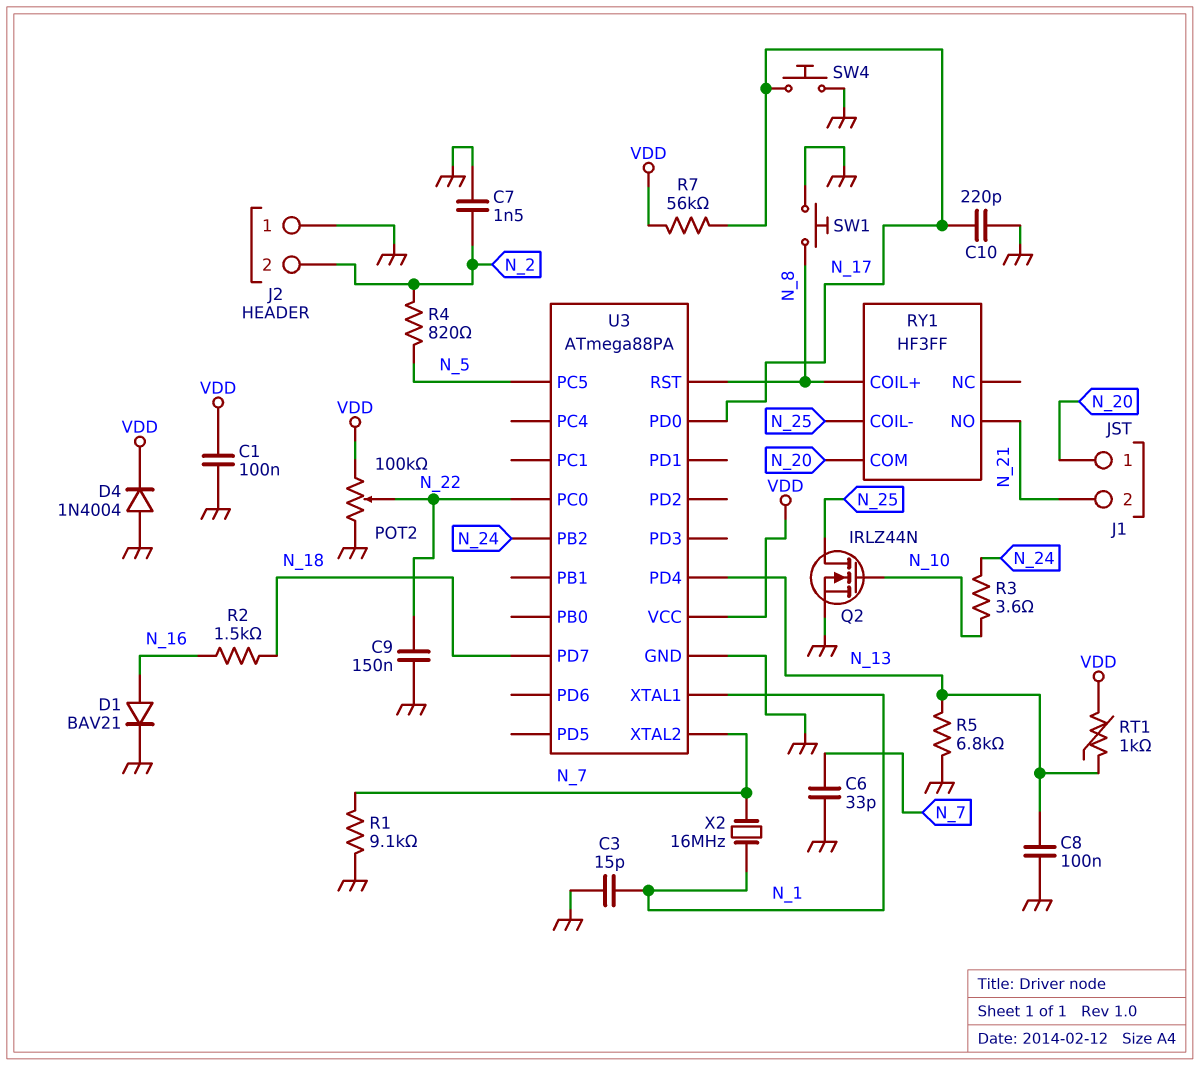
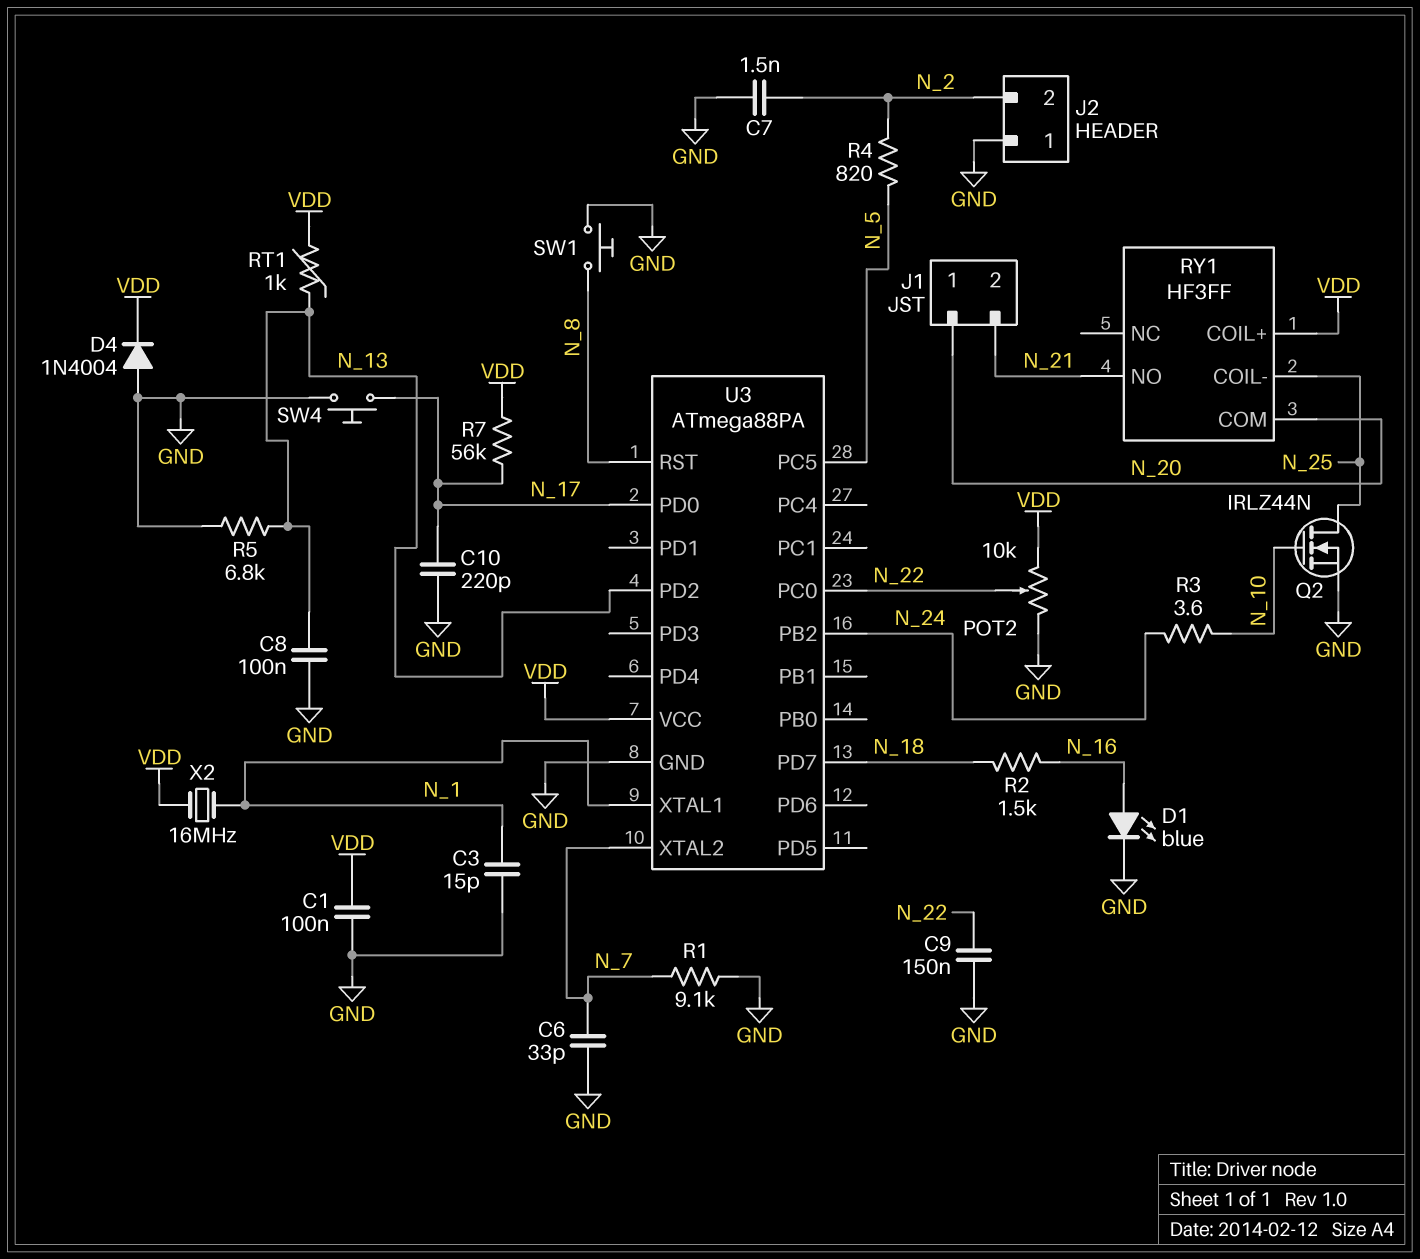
D1: diode BAV21 (A N_16, K GND) -> LED blue (A N_16, K GND)
POT2: 100k (GND, VDD, wiper N_22) -> 10k (GND, VDD, wiper N_22)
RY1 pin COIL+: N_8 -> VDD
U3 pin PD2: none -> N_13
U3 pin PD4: N_13 -> none
X2: 16MHz (N_1, N_7) -> 16MHz (N_1, VDD)

